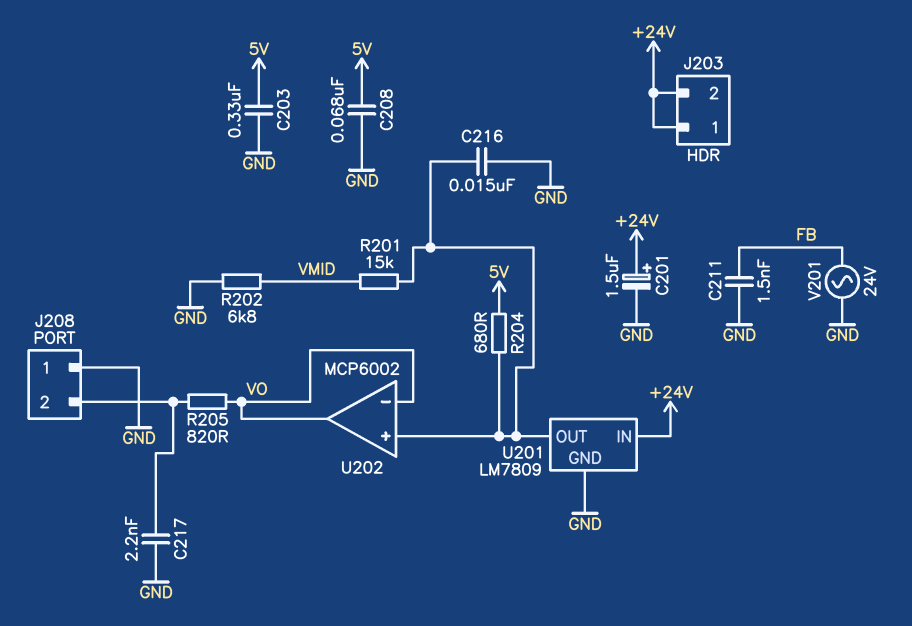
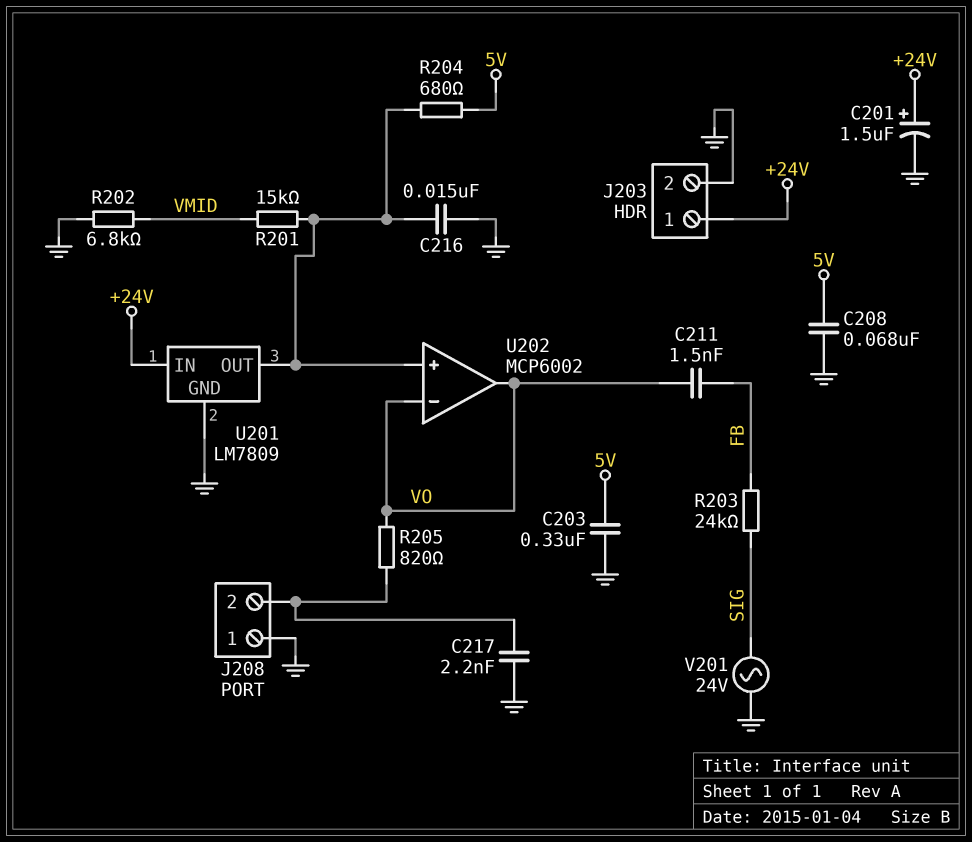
C211: 1.5nF (FB, GND) -> 1.5nF (FB, VO)
J203 pin 2: +24V -> GND
R203: none -> 24k (FB, SIG)
V201: AC 24V (FB, GND) -> AC 24V (GND, SIG)

